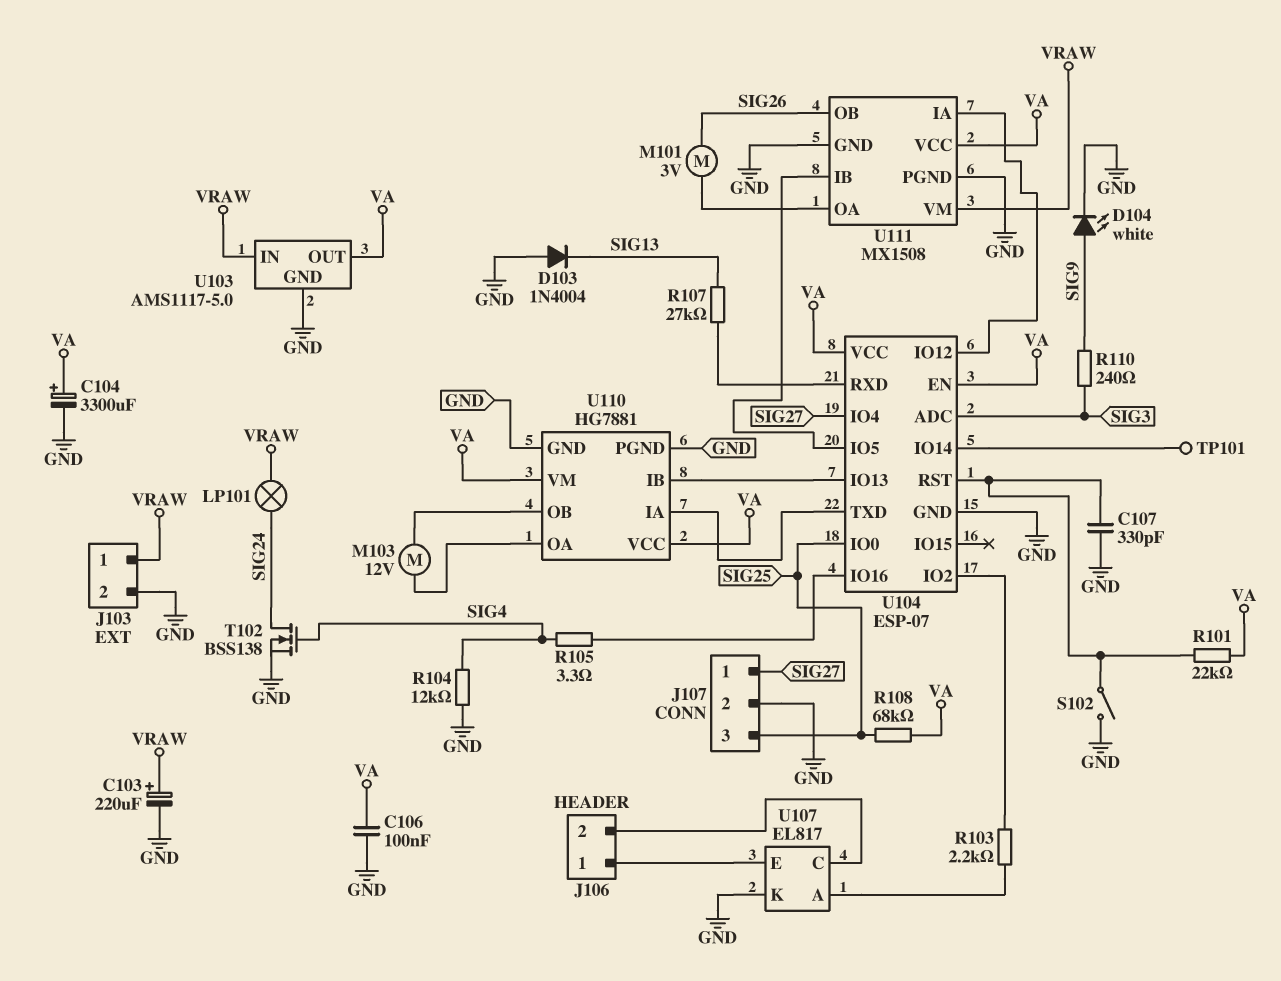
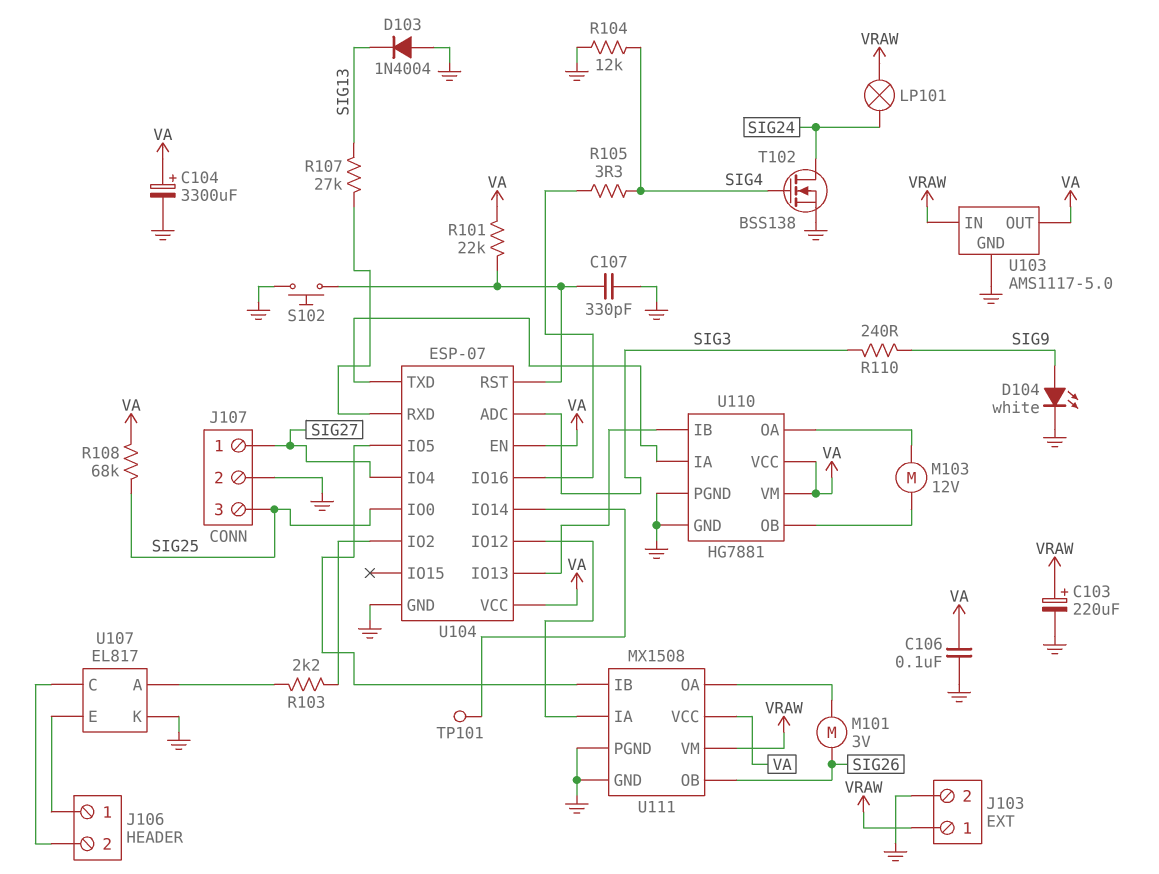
S102: switch (GND, U104/RST) -> button (GND, U104/RST)

